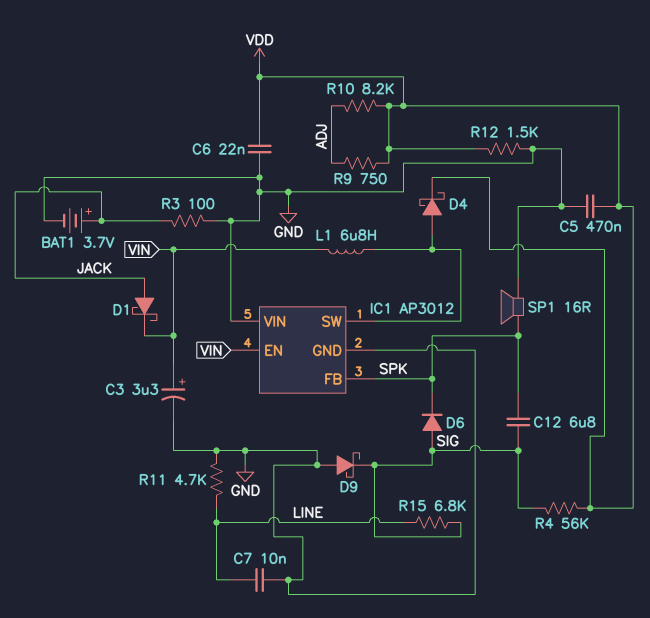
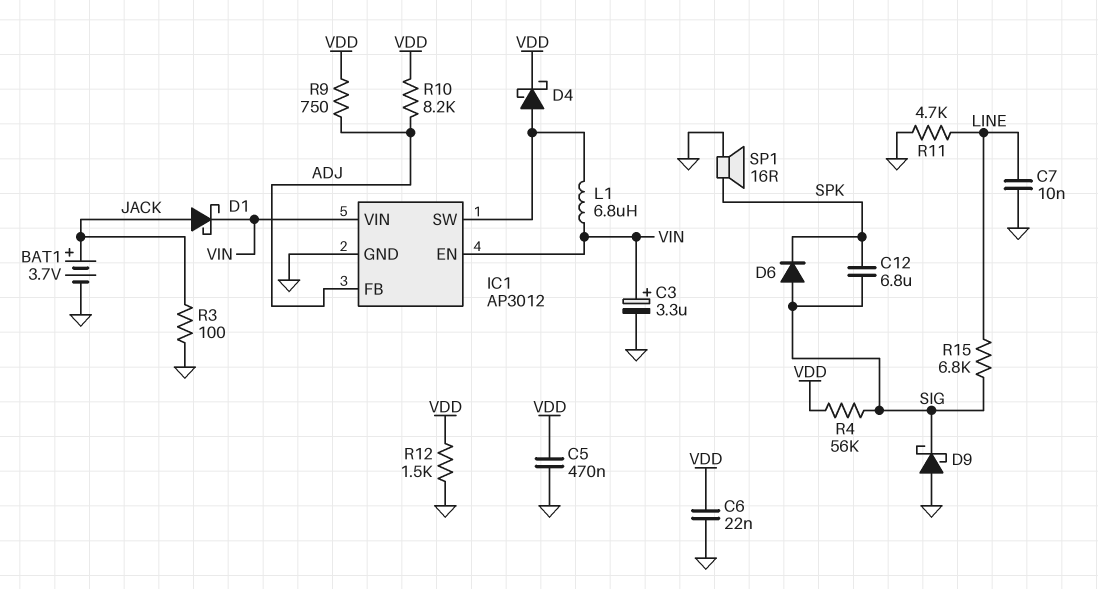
IC1 pin FB: SPK -> ADJ
IC1 pin VIN: GND -> VIN

